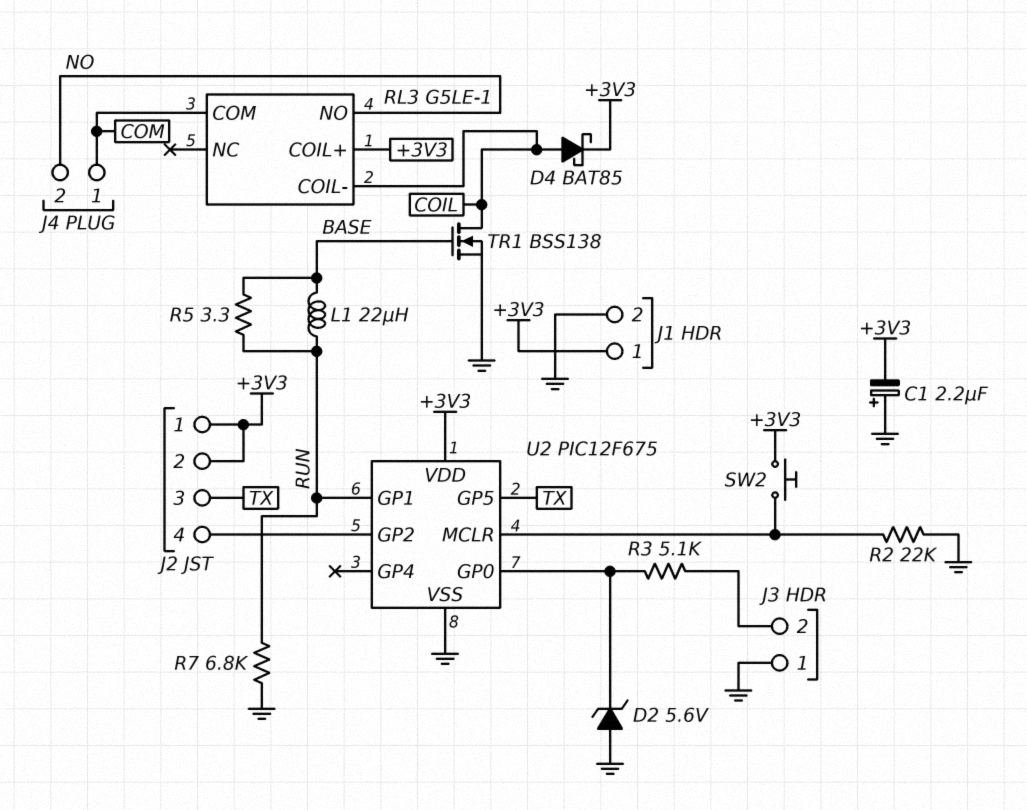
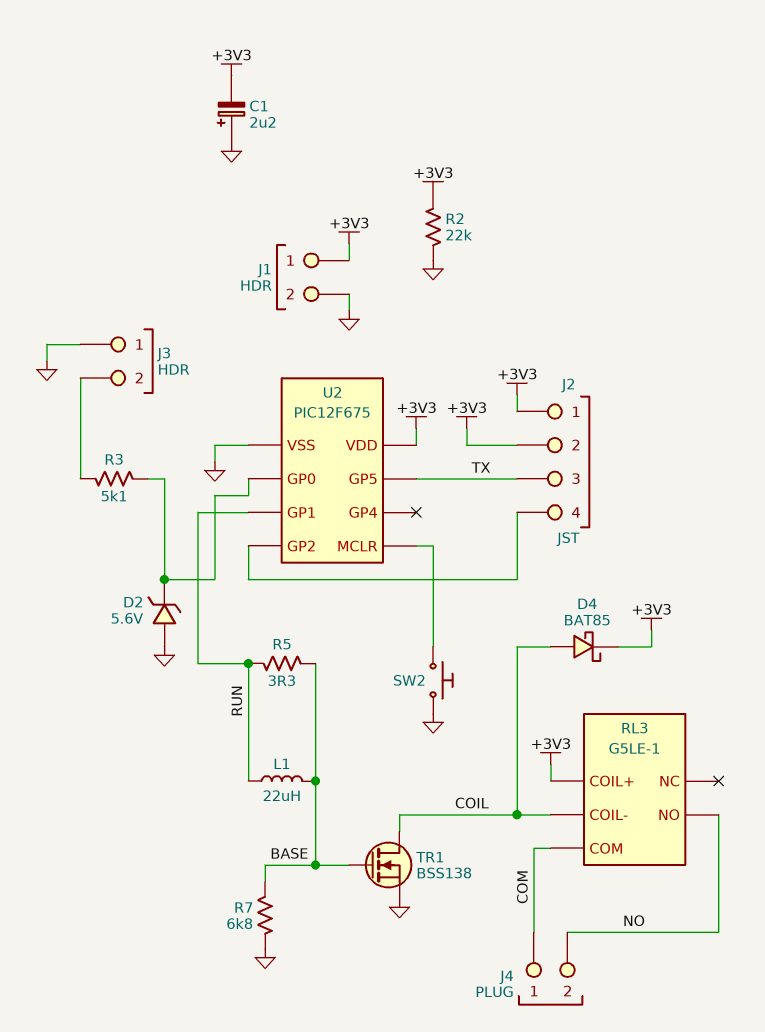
R2: 22k (GND, U2/MCLR) -> 22k (+3V3, GND)
R7: 6.8k (GND, RUN) -> 6.8k (BASE, GND)
SW2: button (+3V3, U2/MCLR) -> button (GND, U2/MCLR)

